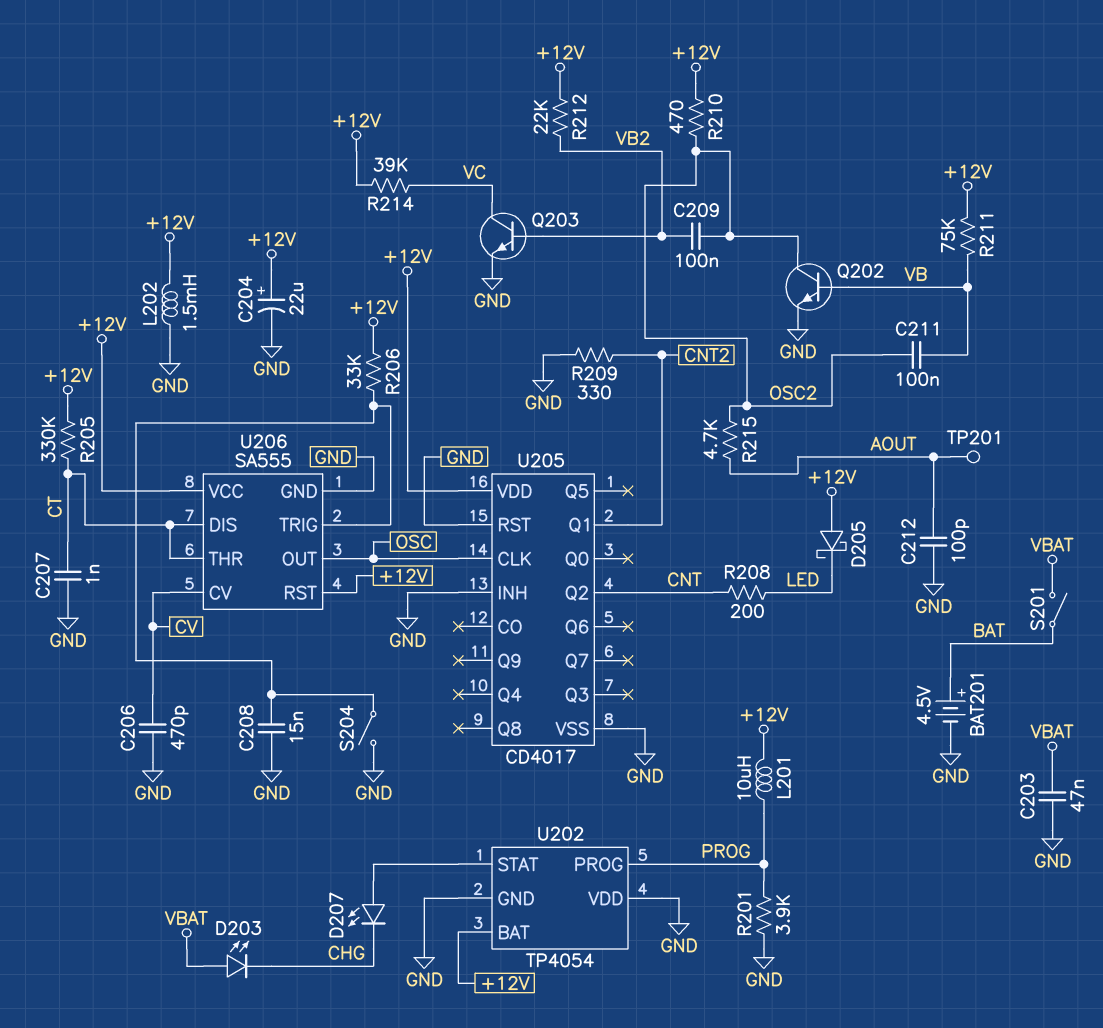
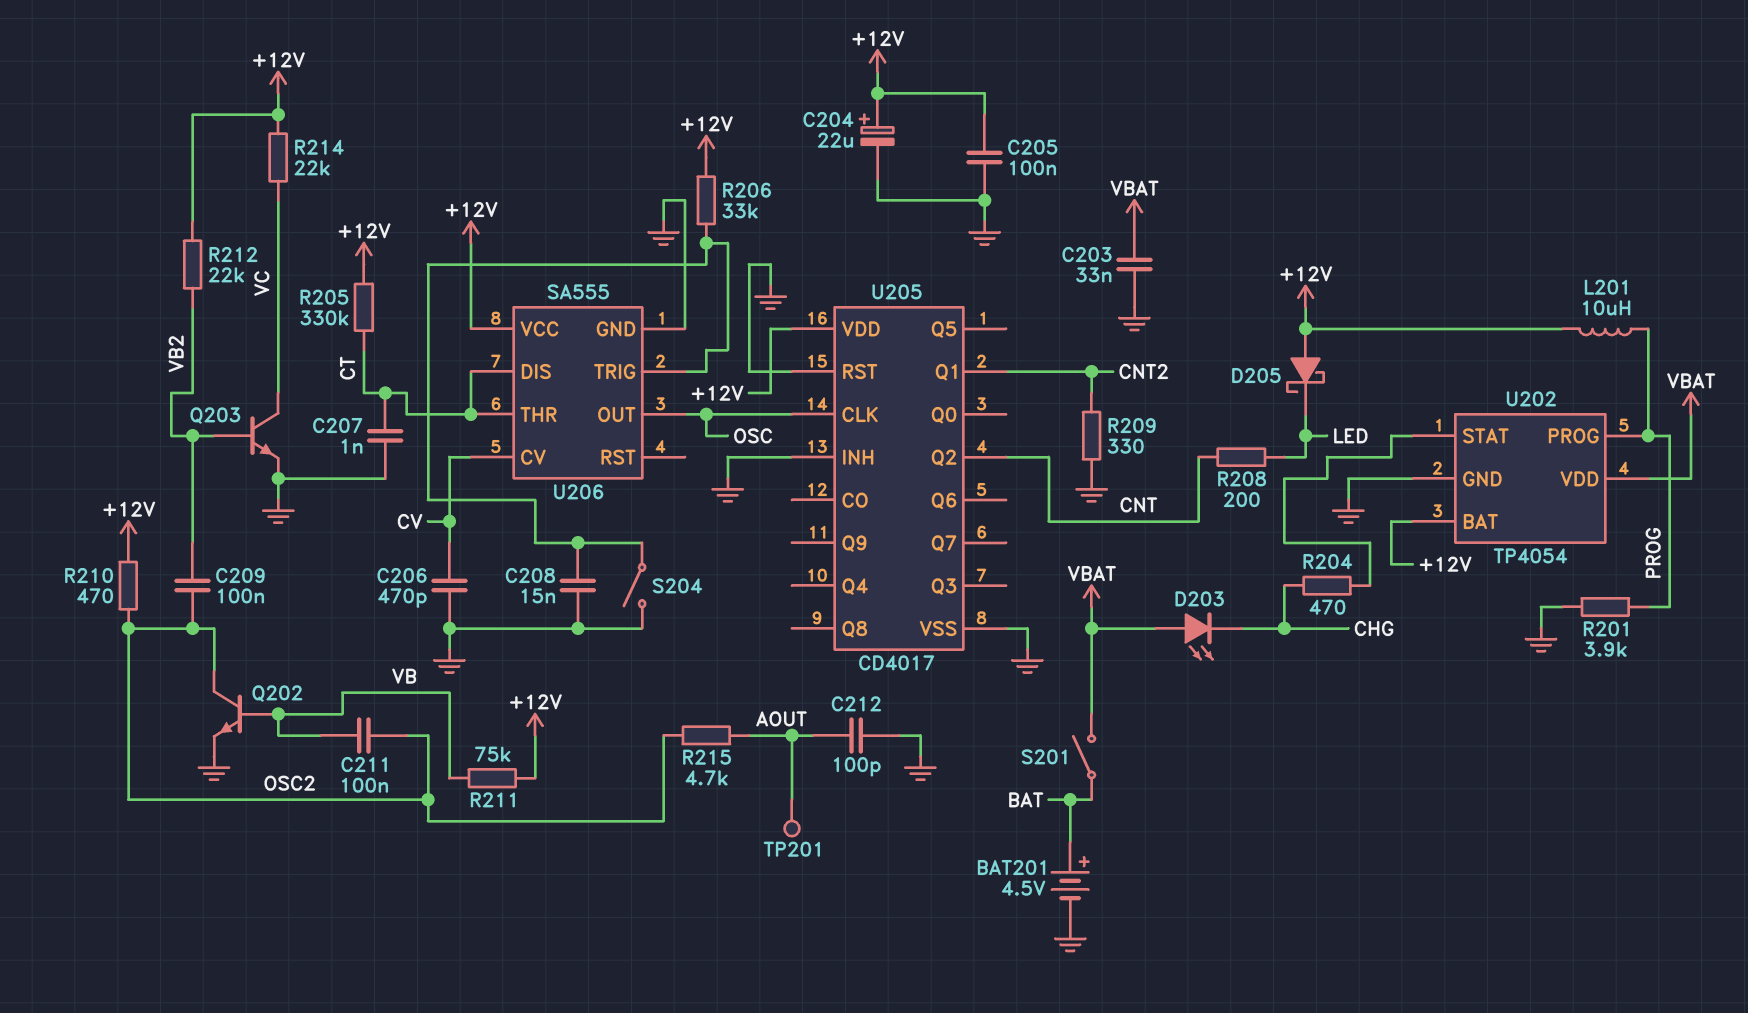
C203: 47nF (GND, VBAT) -> 33nF (GND, VBAT)
C205: none -> 100nF (+12V, GND)
D207: LED (A U202/STAT, K CHG) -> none
L202: 1.5mH (+12V, GND) -> none
R204: none -> 470 (CHG, U202/STAT)
R214: 39k (+12V, VC) -> 22k (+12V, VC)
U202 pin VDD: GND -> VBAT
U206 pin RST: +12V -> none

